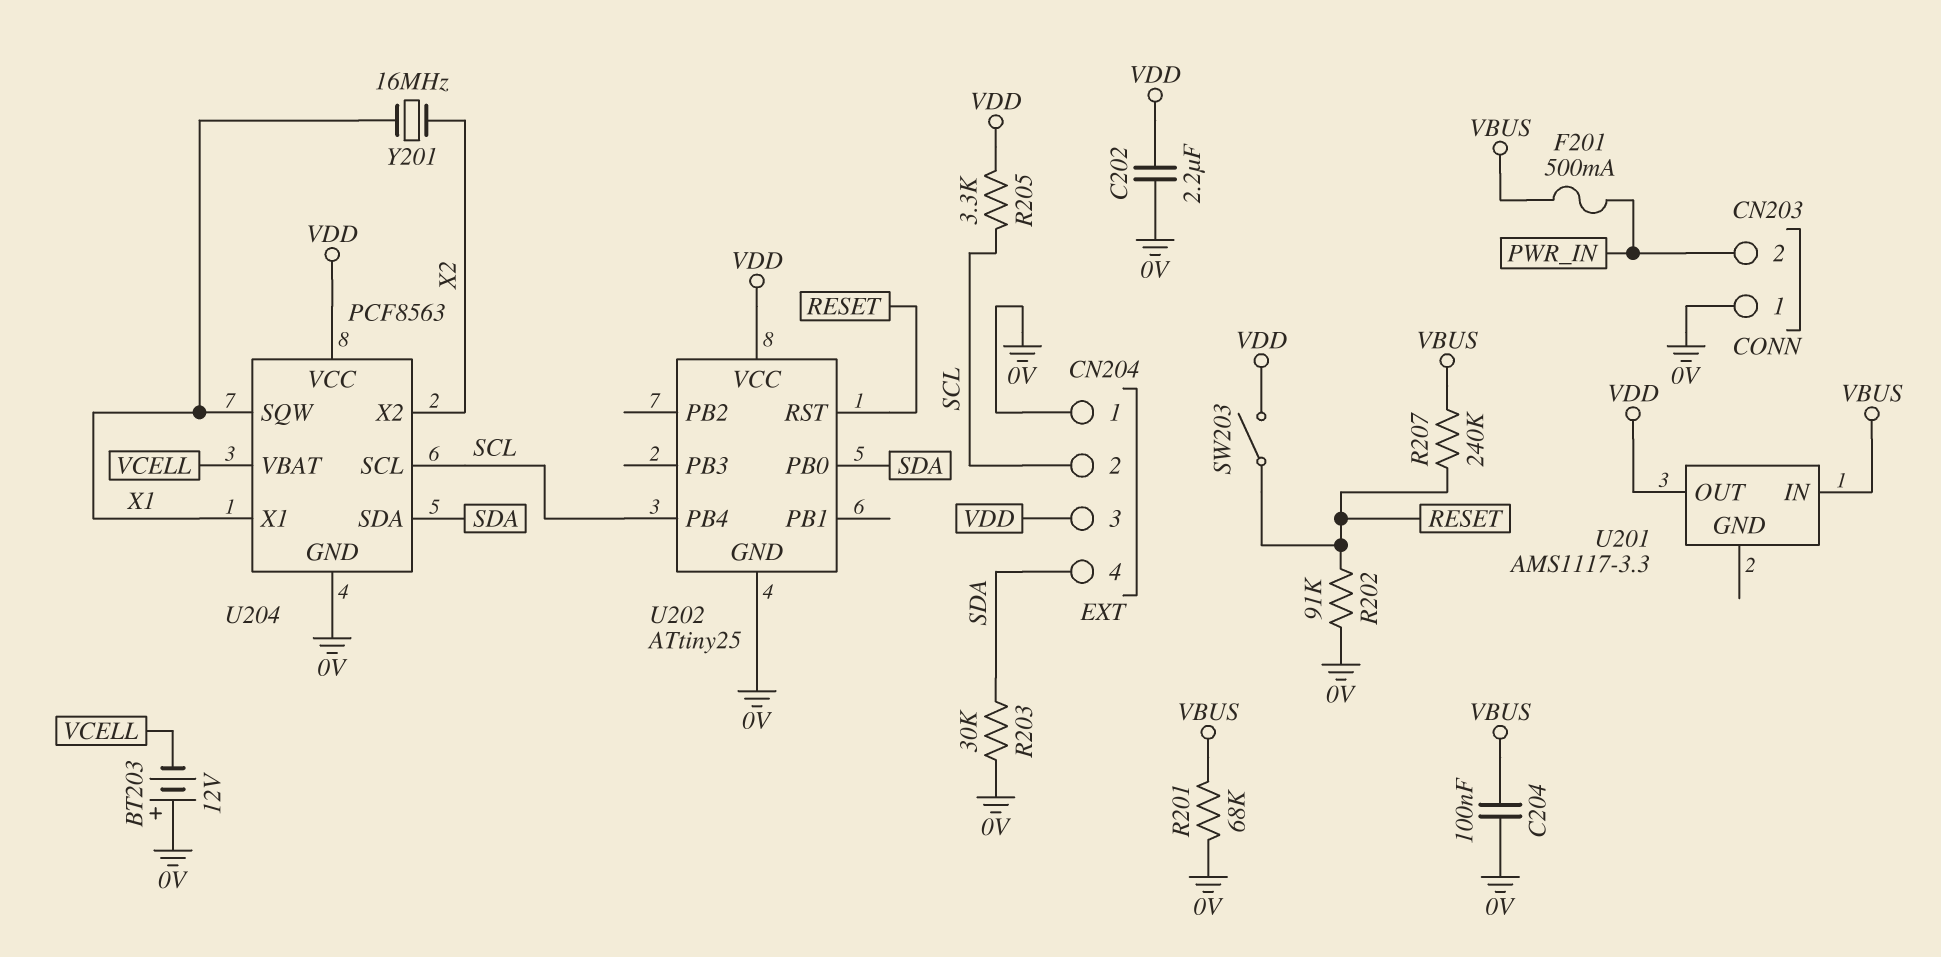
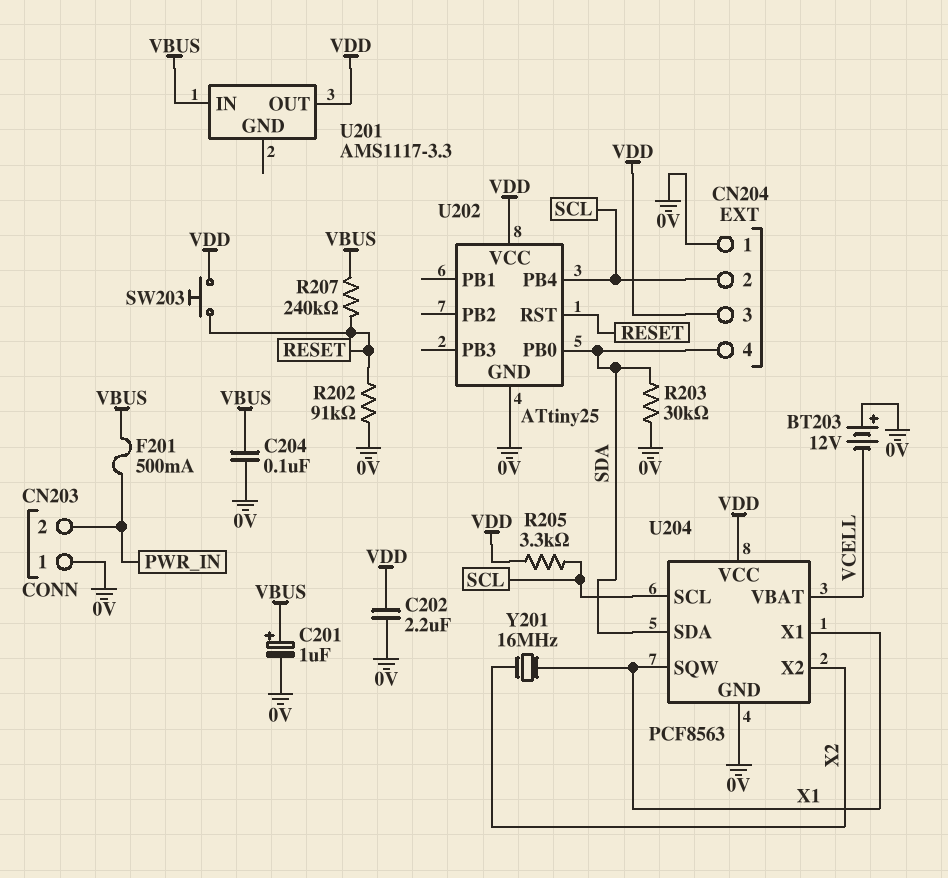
C201: none -> 1uF (plus VBUS, minus 0V)
R201: 68k (0V, VBUS) -> none
SW203: switch (RESET, VDD) -> button (RESET, VDD)

